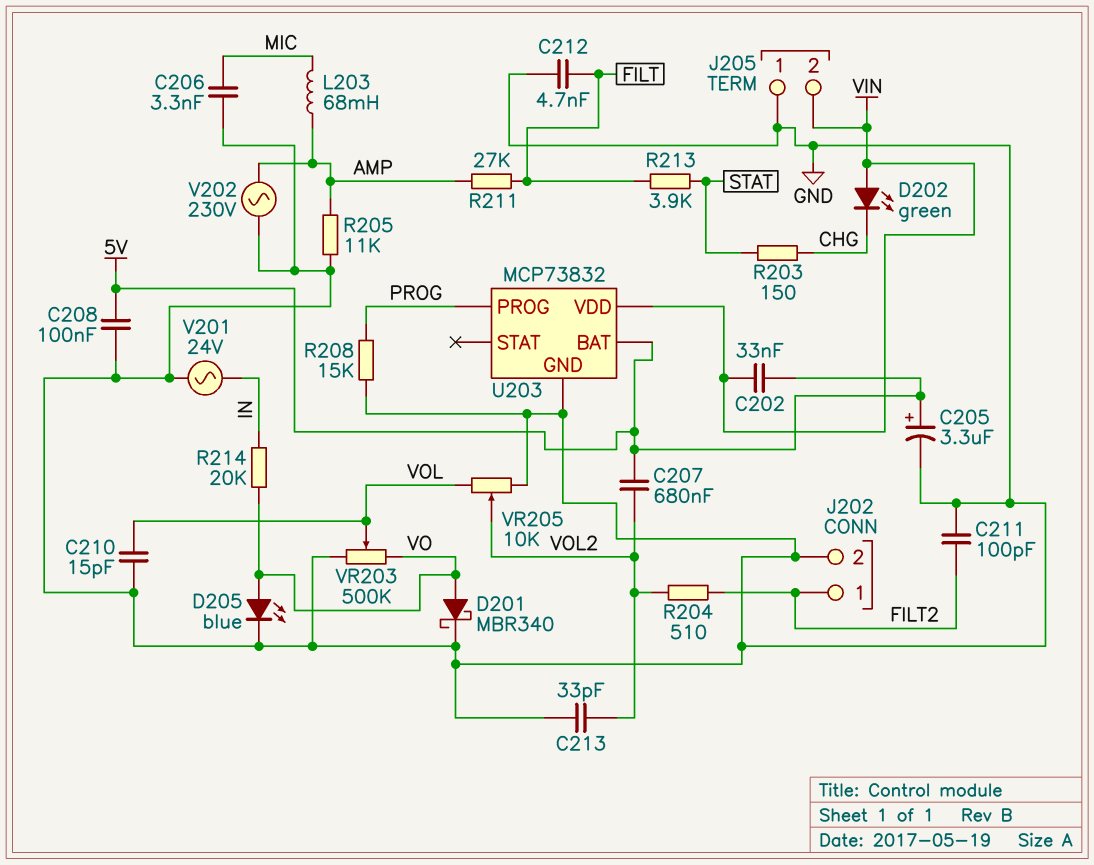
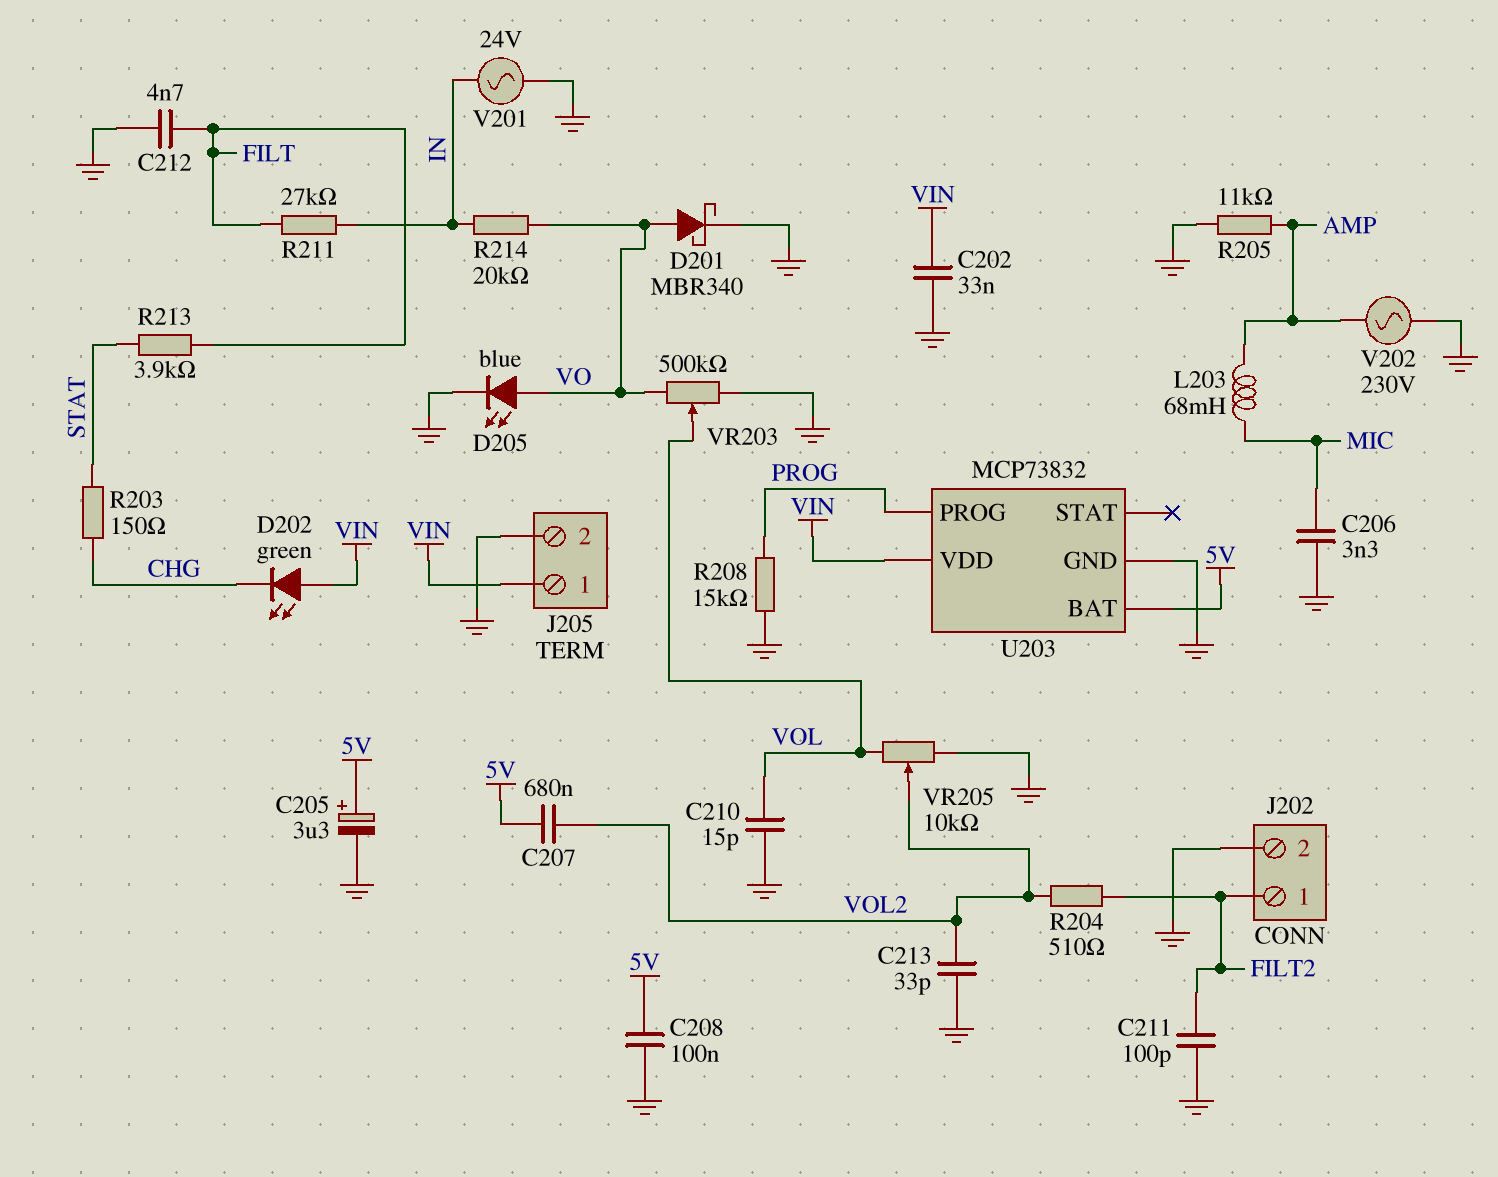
C202: 33nF (5V, VIN) -> 33nF (GND, VIN)
J205 pin 1: GND -> VIN
J205 pin 2: VIN -> GND
R211: 27k (AMP, FILT) -> 27k (FILT, IN)

